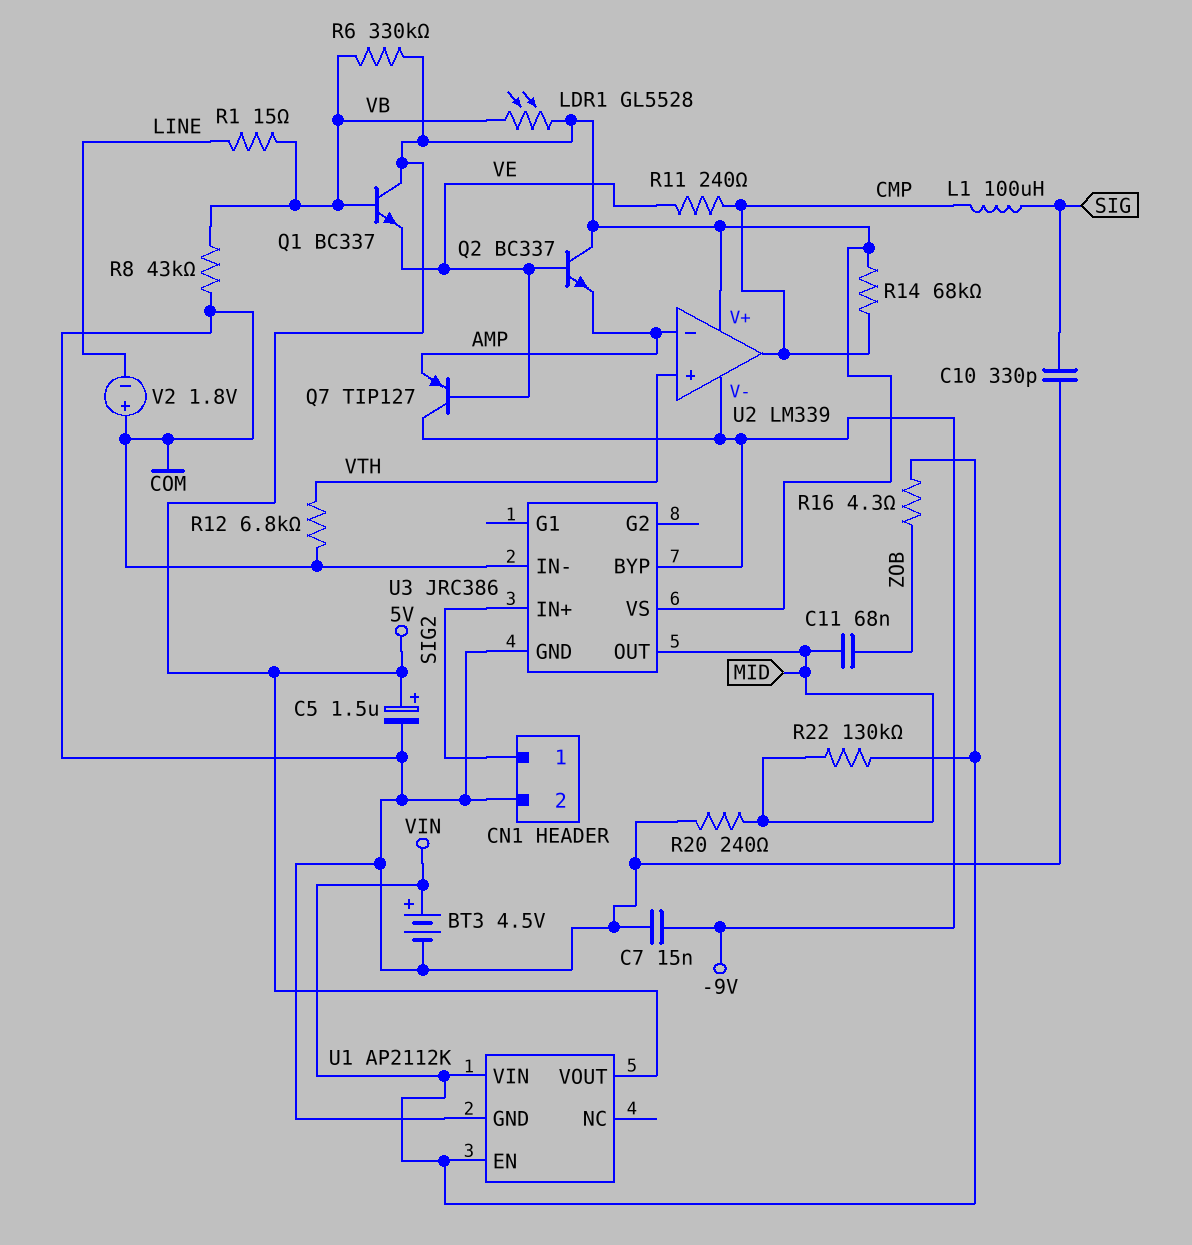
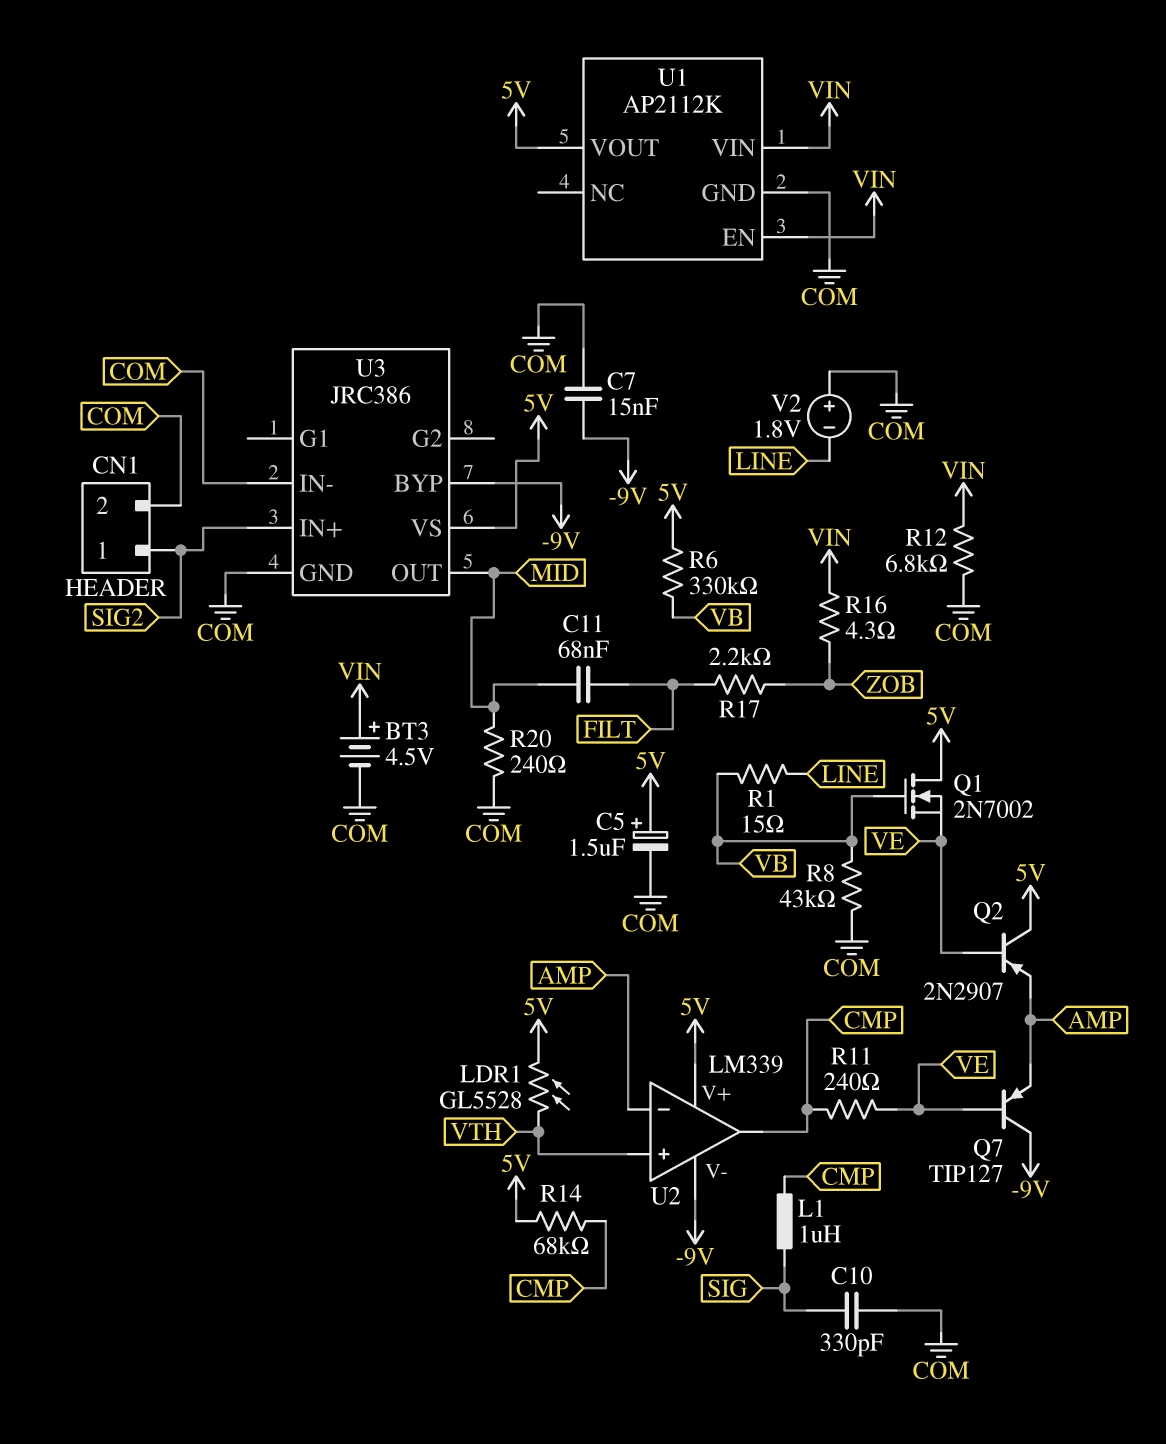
C11: 68nF (MID, ZOB) -> 68nF (FILT, MID)
L1: 100uH (CMP, SIG) -> 1uH (CMP, SIG)
LDR1: GL5528 (5V, VB) -> GL5528 (5V, VTH)
Q1: NPN BC337 (B VB, C 5V, E VE) -> NMOS 2N7002 (G VB, D 5V, S VE)
Q2: NPN BC337 (B VE, C 5V, E AMP) -> PNP 2N2907 (B VE, C 5V, E AMP)
R12: 6.8k (COM, VTH) -> 6.8k (COM, VIN)
R17: none -> 2.2k (FILT, ZOB)
R22: 130k (MID, VIN) -> none

